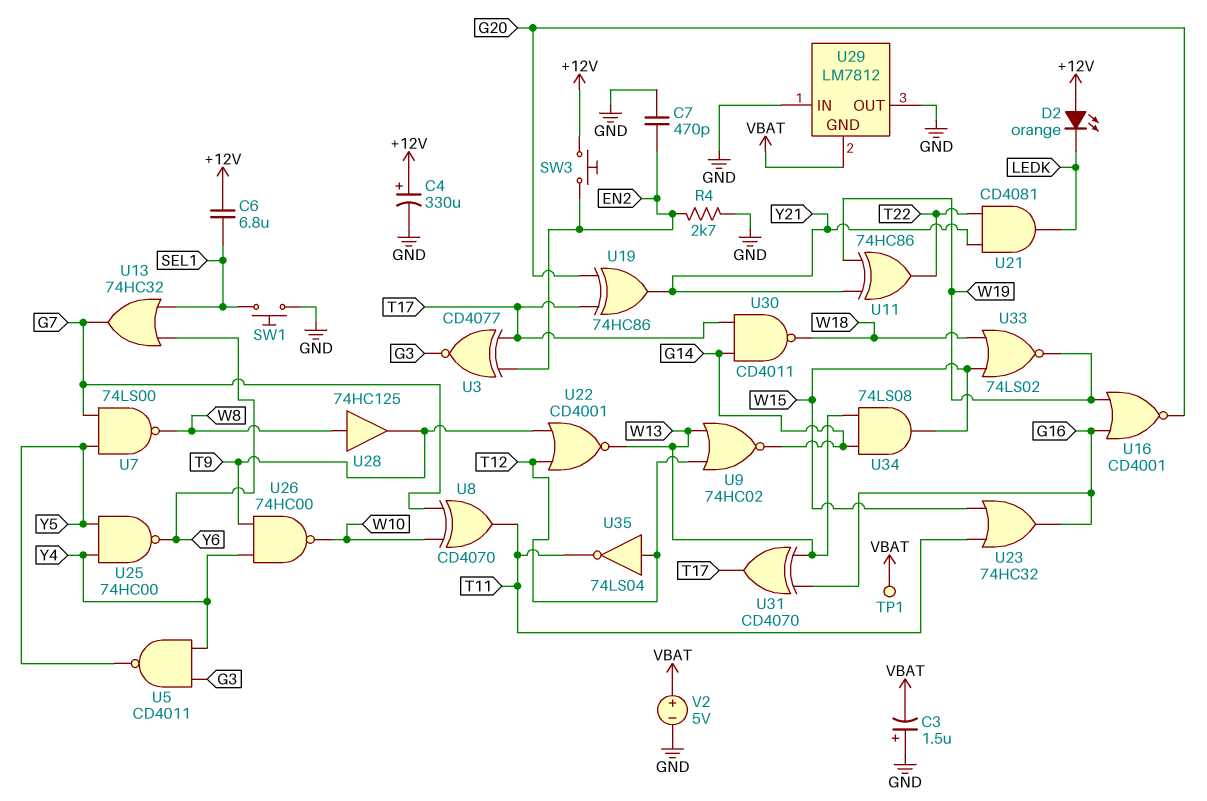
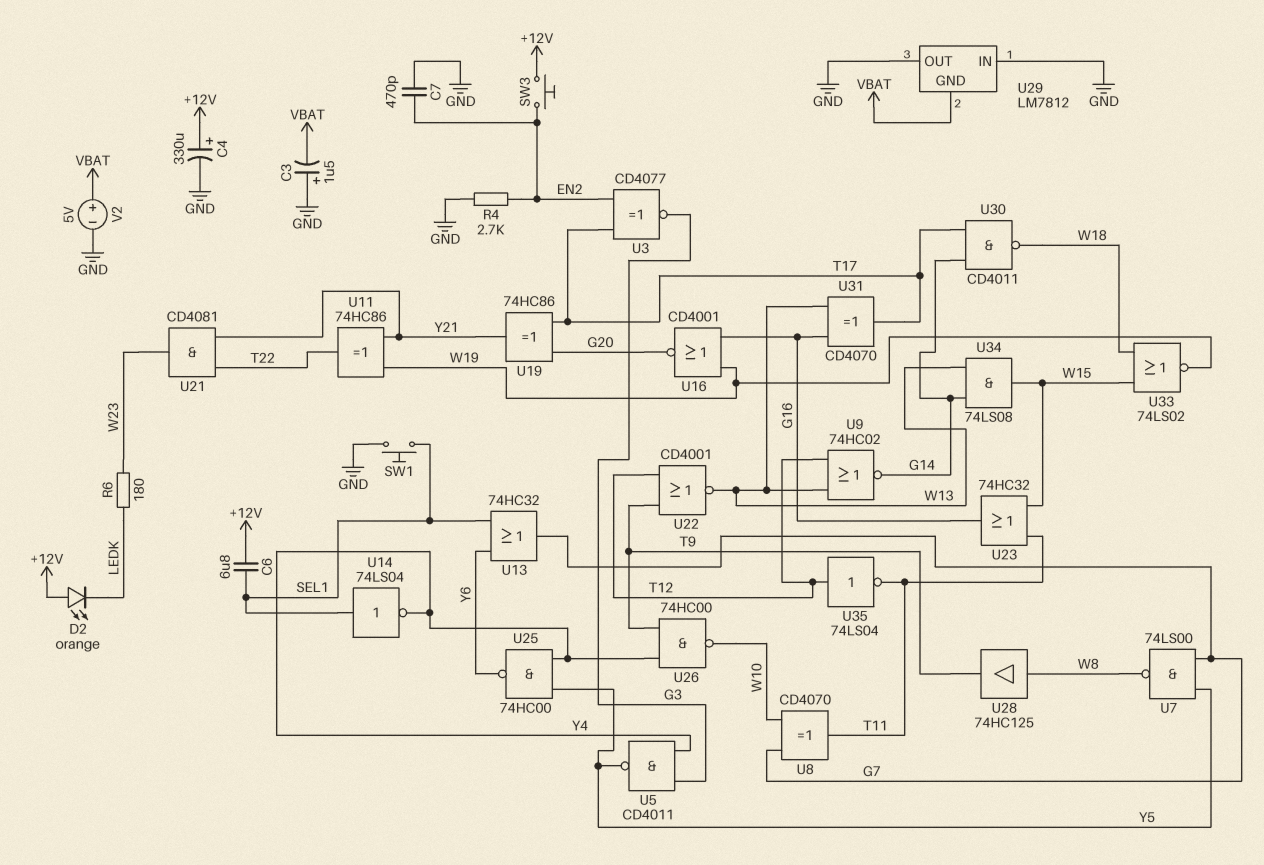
R6: none -> 180 (LEDK, W23)
TP1: test point (VBAT) -> none
U14: none -> NOT 74LS04 (in SEL1, out Y4)
U21: AND CD4081 (in T22, in Y21, out LEDK) -> AND CD4081 (in T22, in Y21, out W23)

